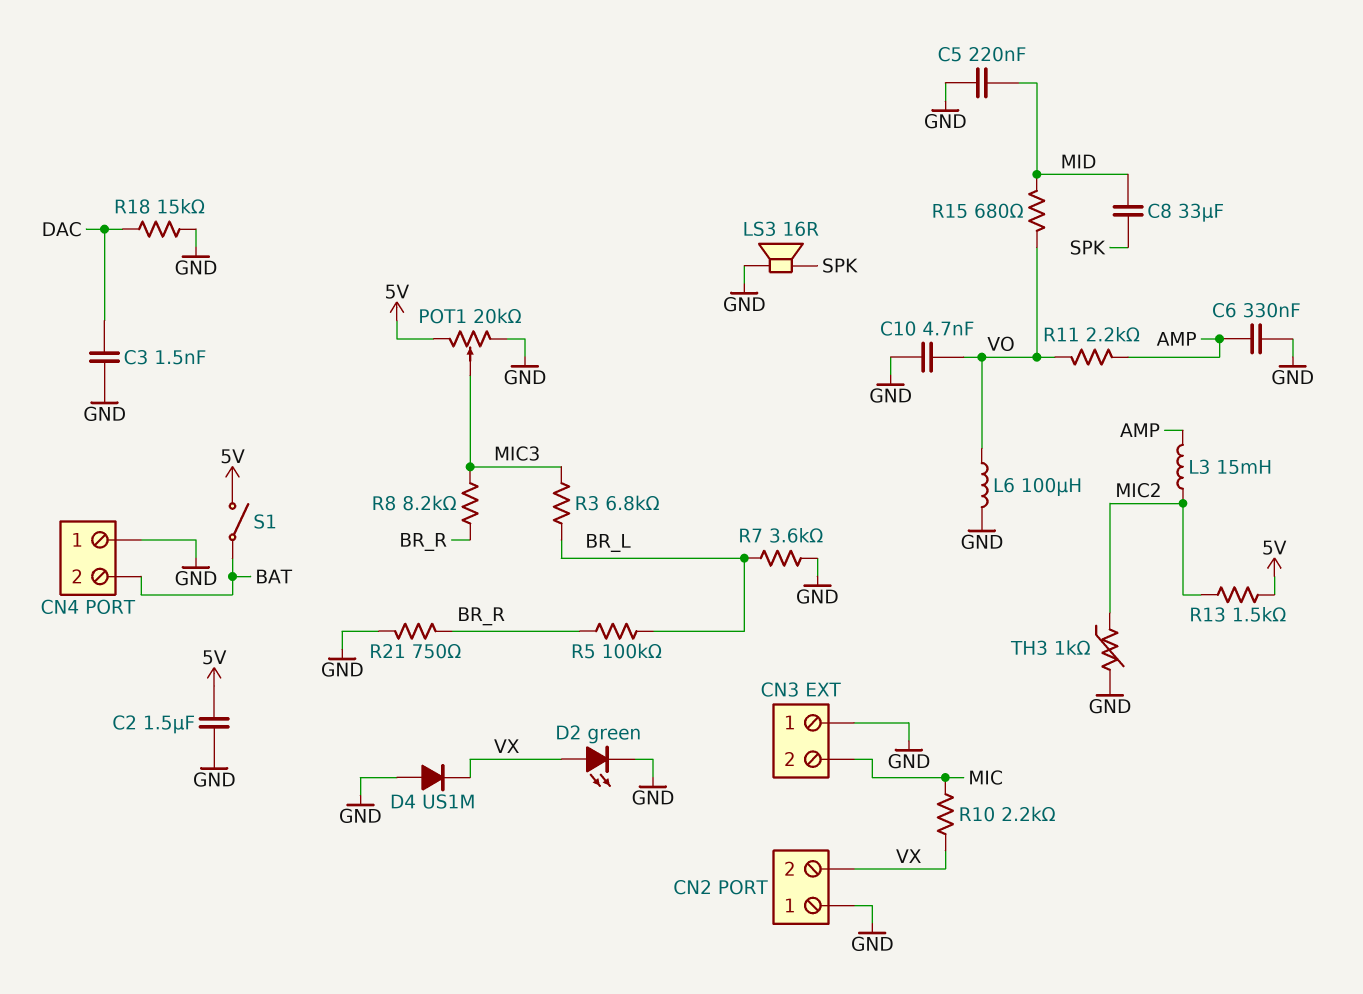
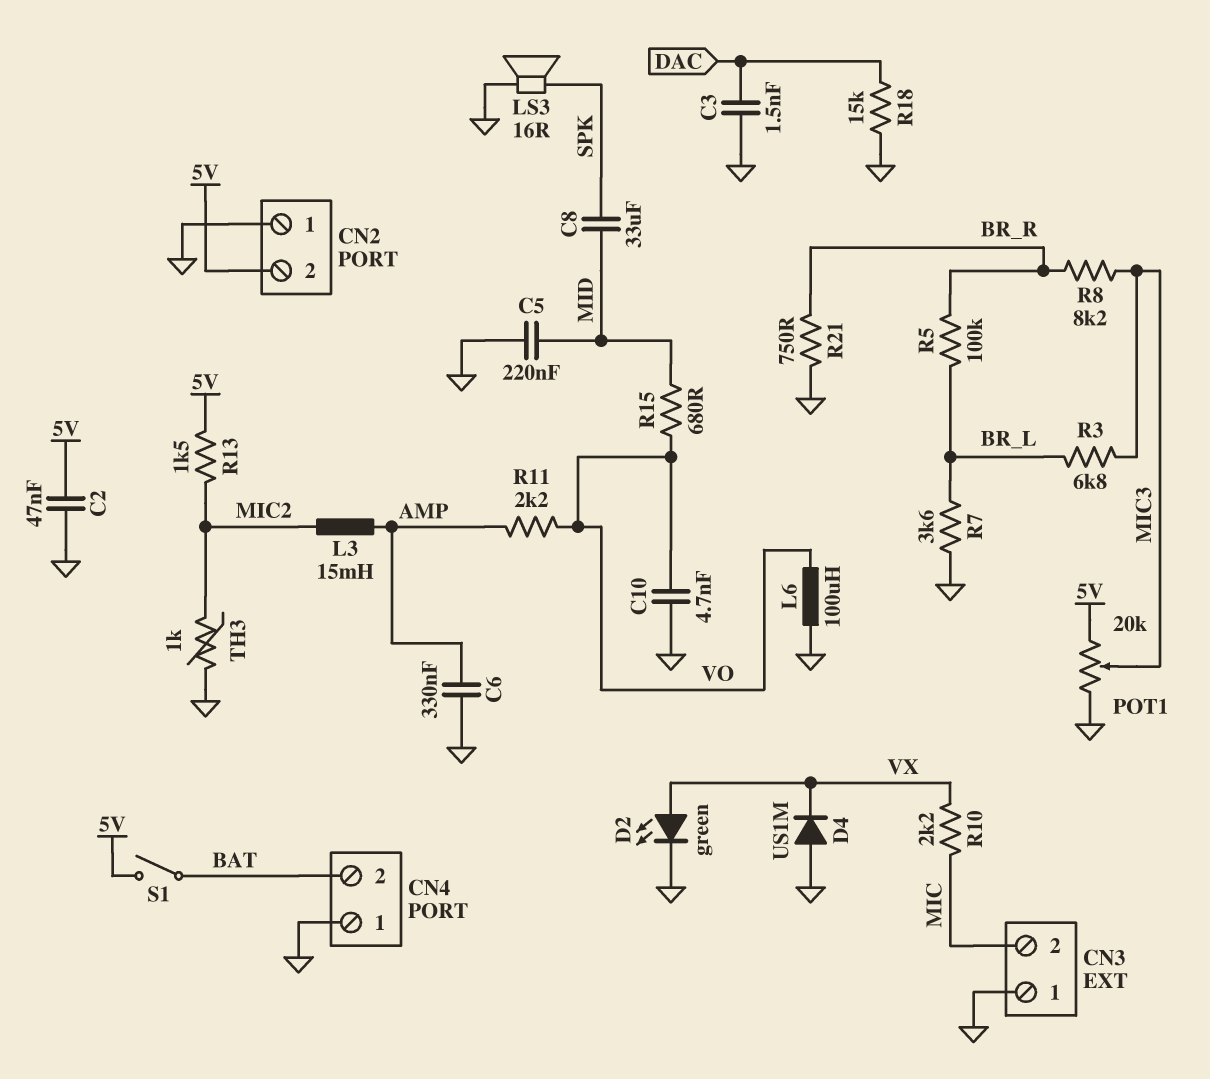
C2: 1.5uF (5V, GND) -> 47nF (5V, GND)
CN2 pin 2: VX -> 5V

